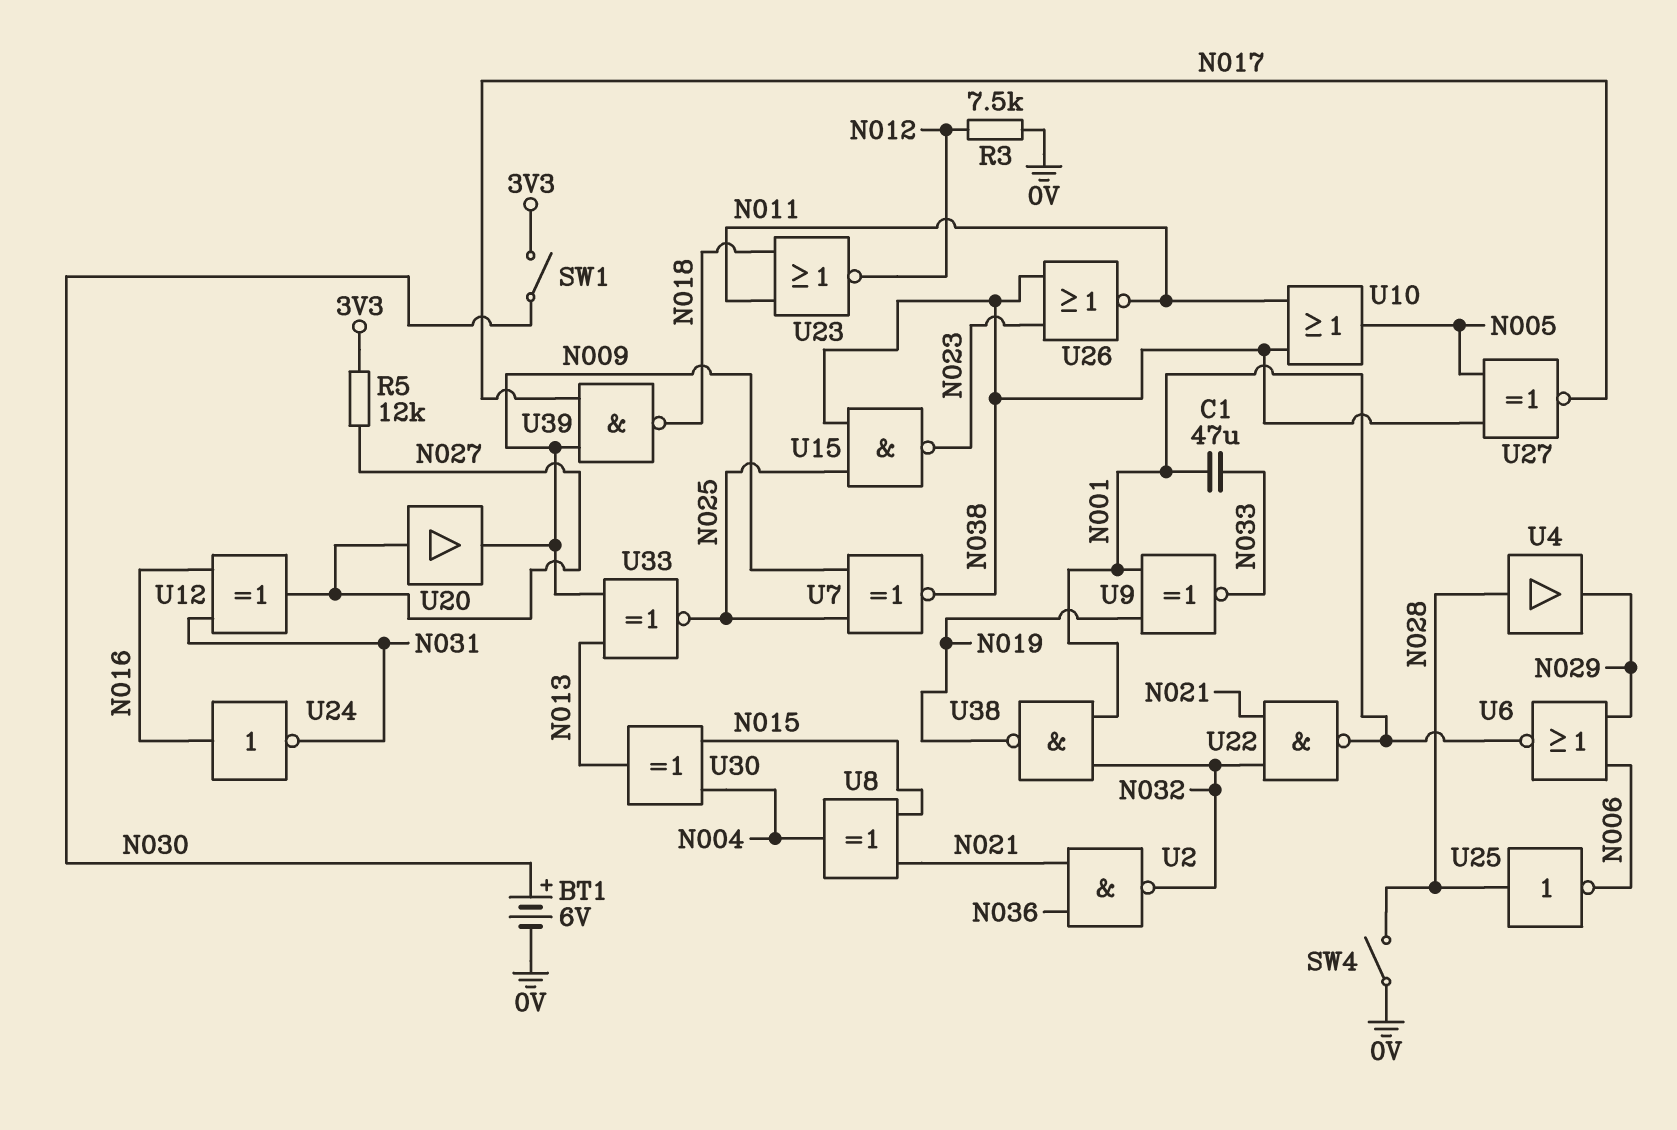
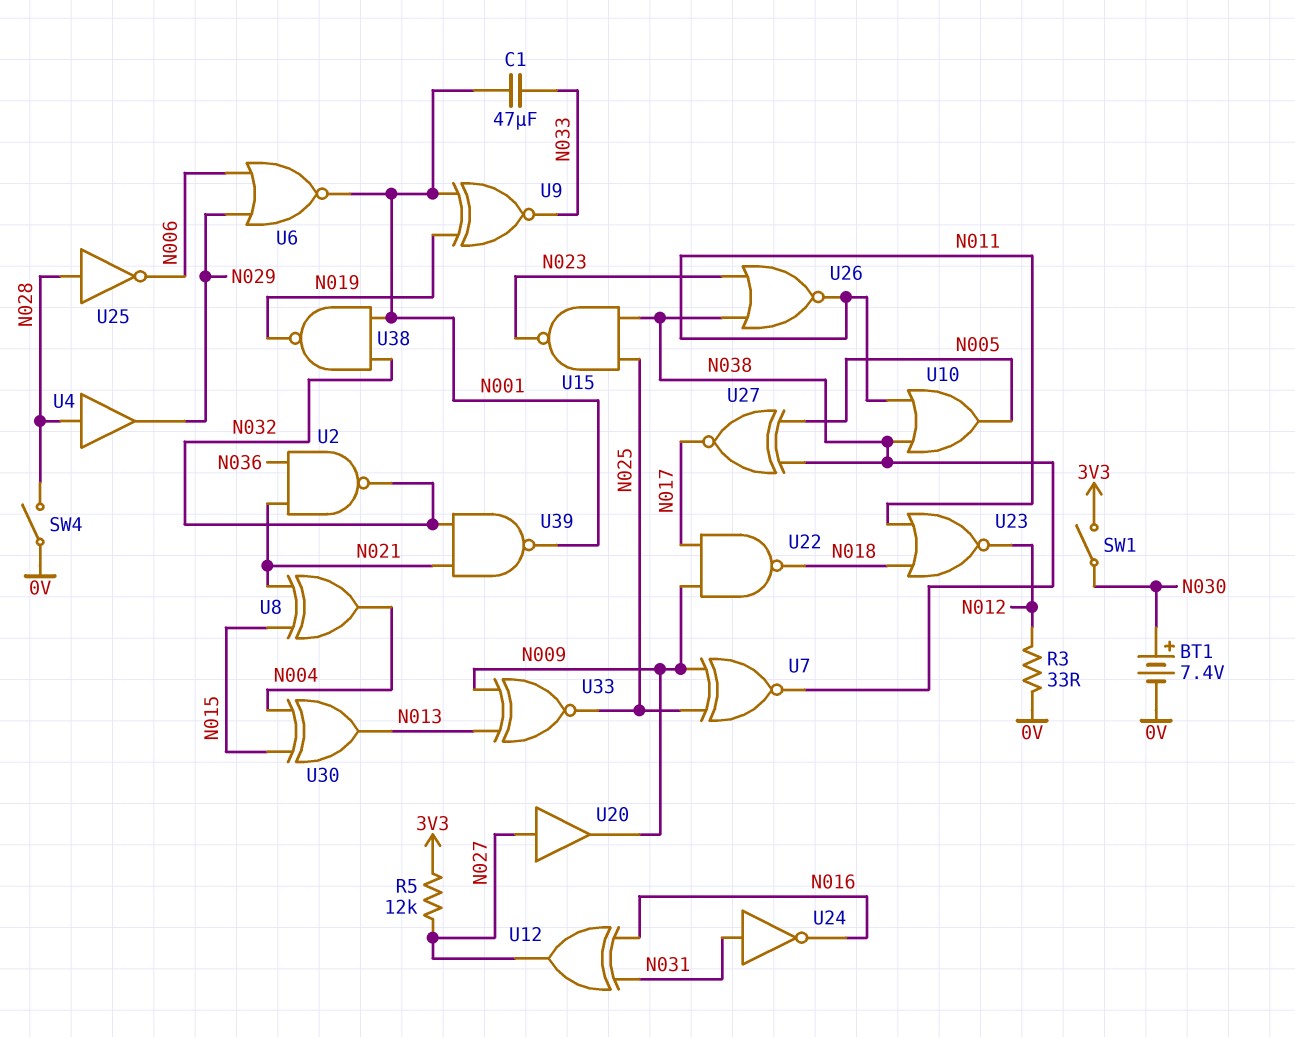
BT1: 6V (plus N030, minus 0V) -> 7.4V (plus N030, minus 0V)
R3: 7.5k (0V, N012) -> 33 (0V, N012)
U22: NAND (in N021, in N032, out N001) -> NAND (in N009, in N017, out N018)
U24: NOT (in N016, out N031) -> NOT (in N031, out N016)
U39: NAND (in N009, in N017, out N018) -> NAND (in N021, in N032, out N001)

